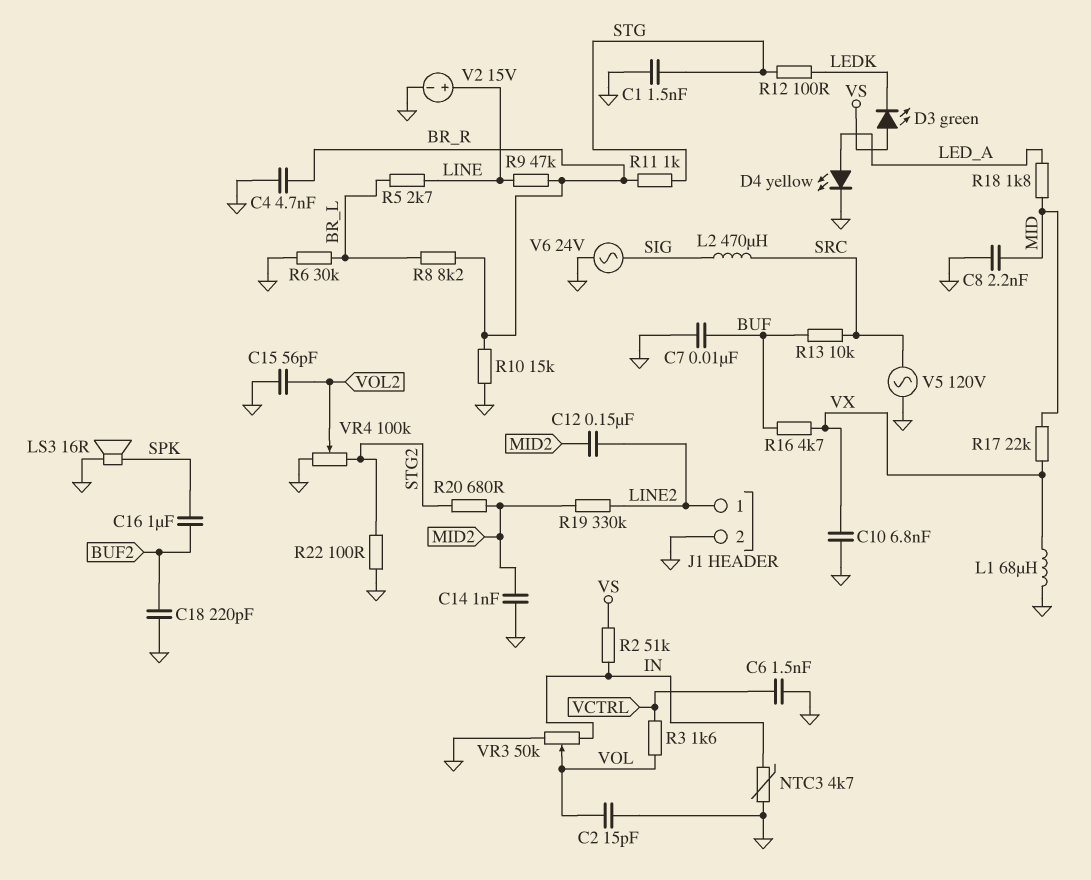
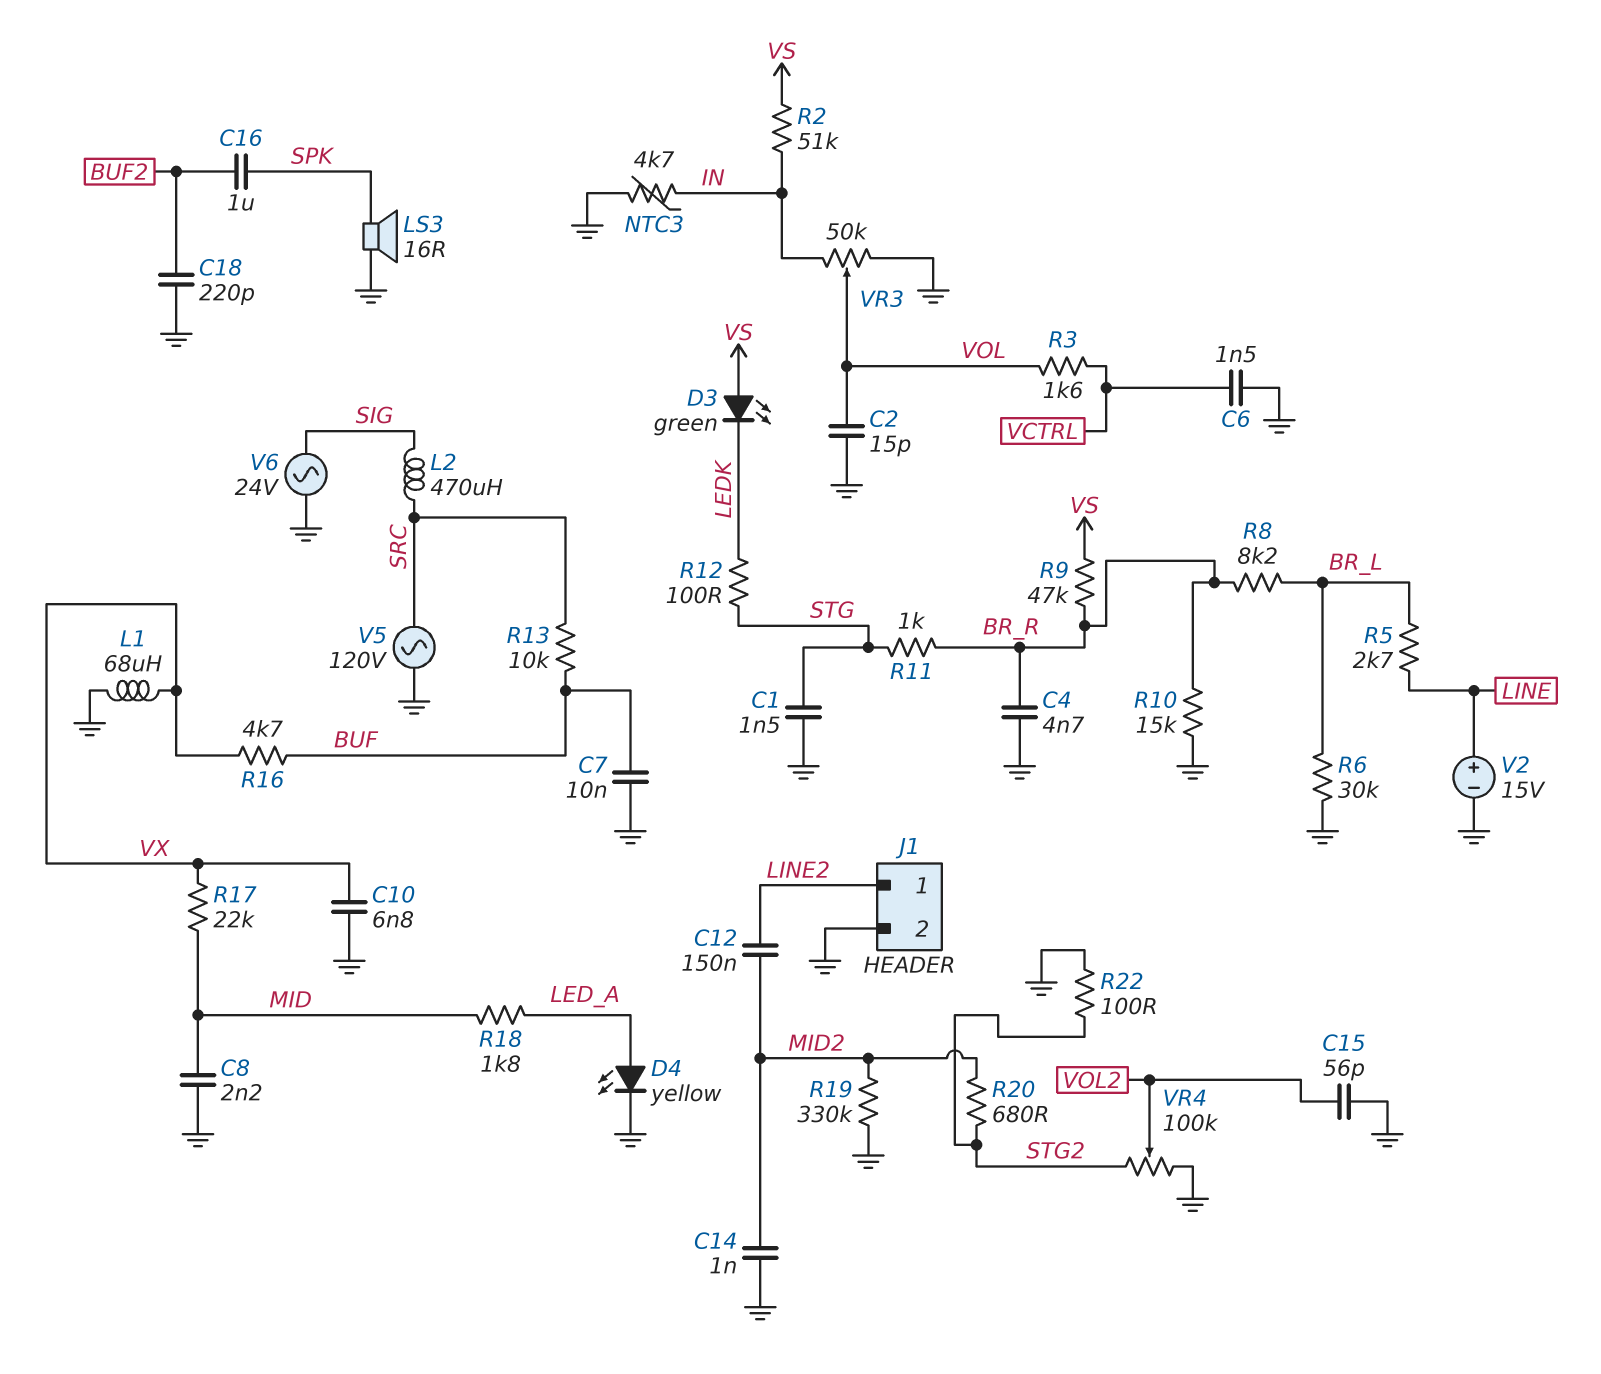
R9: 47k (BR_R, LINE) -> 47k (BR_R, VS)
R19: 330k (LINE2, MID2) -> 330k (GND, MID2)

